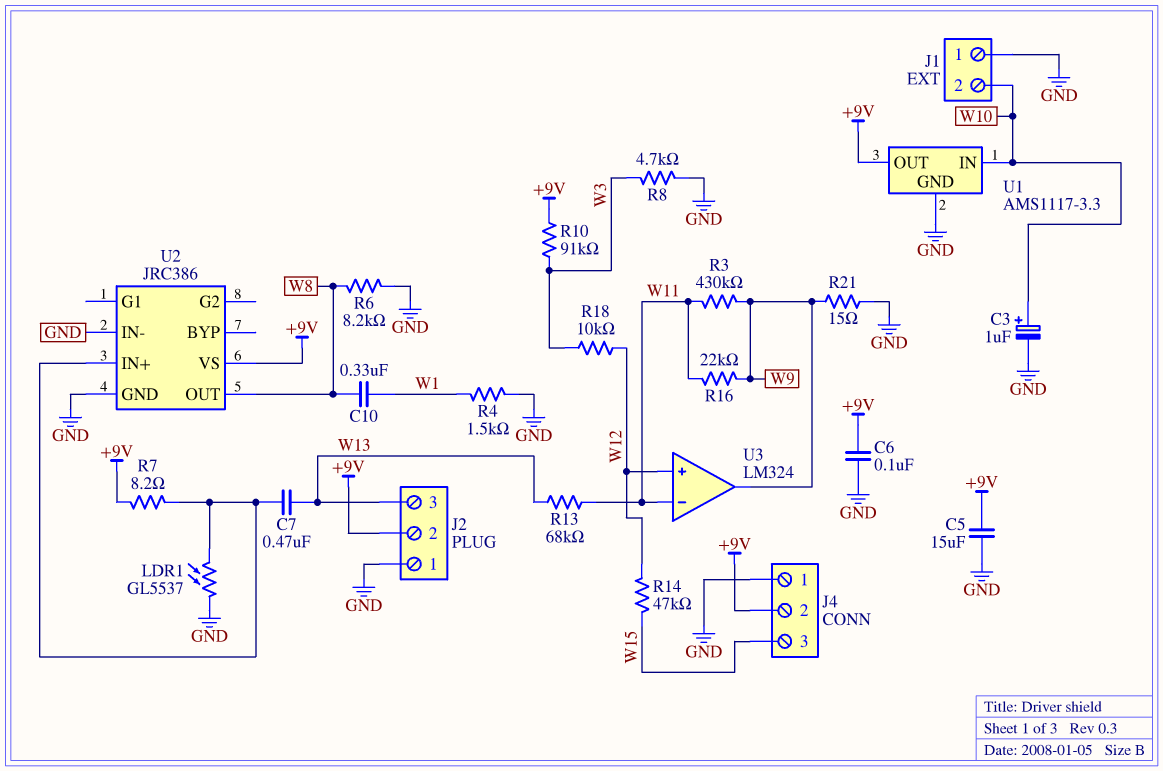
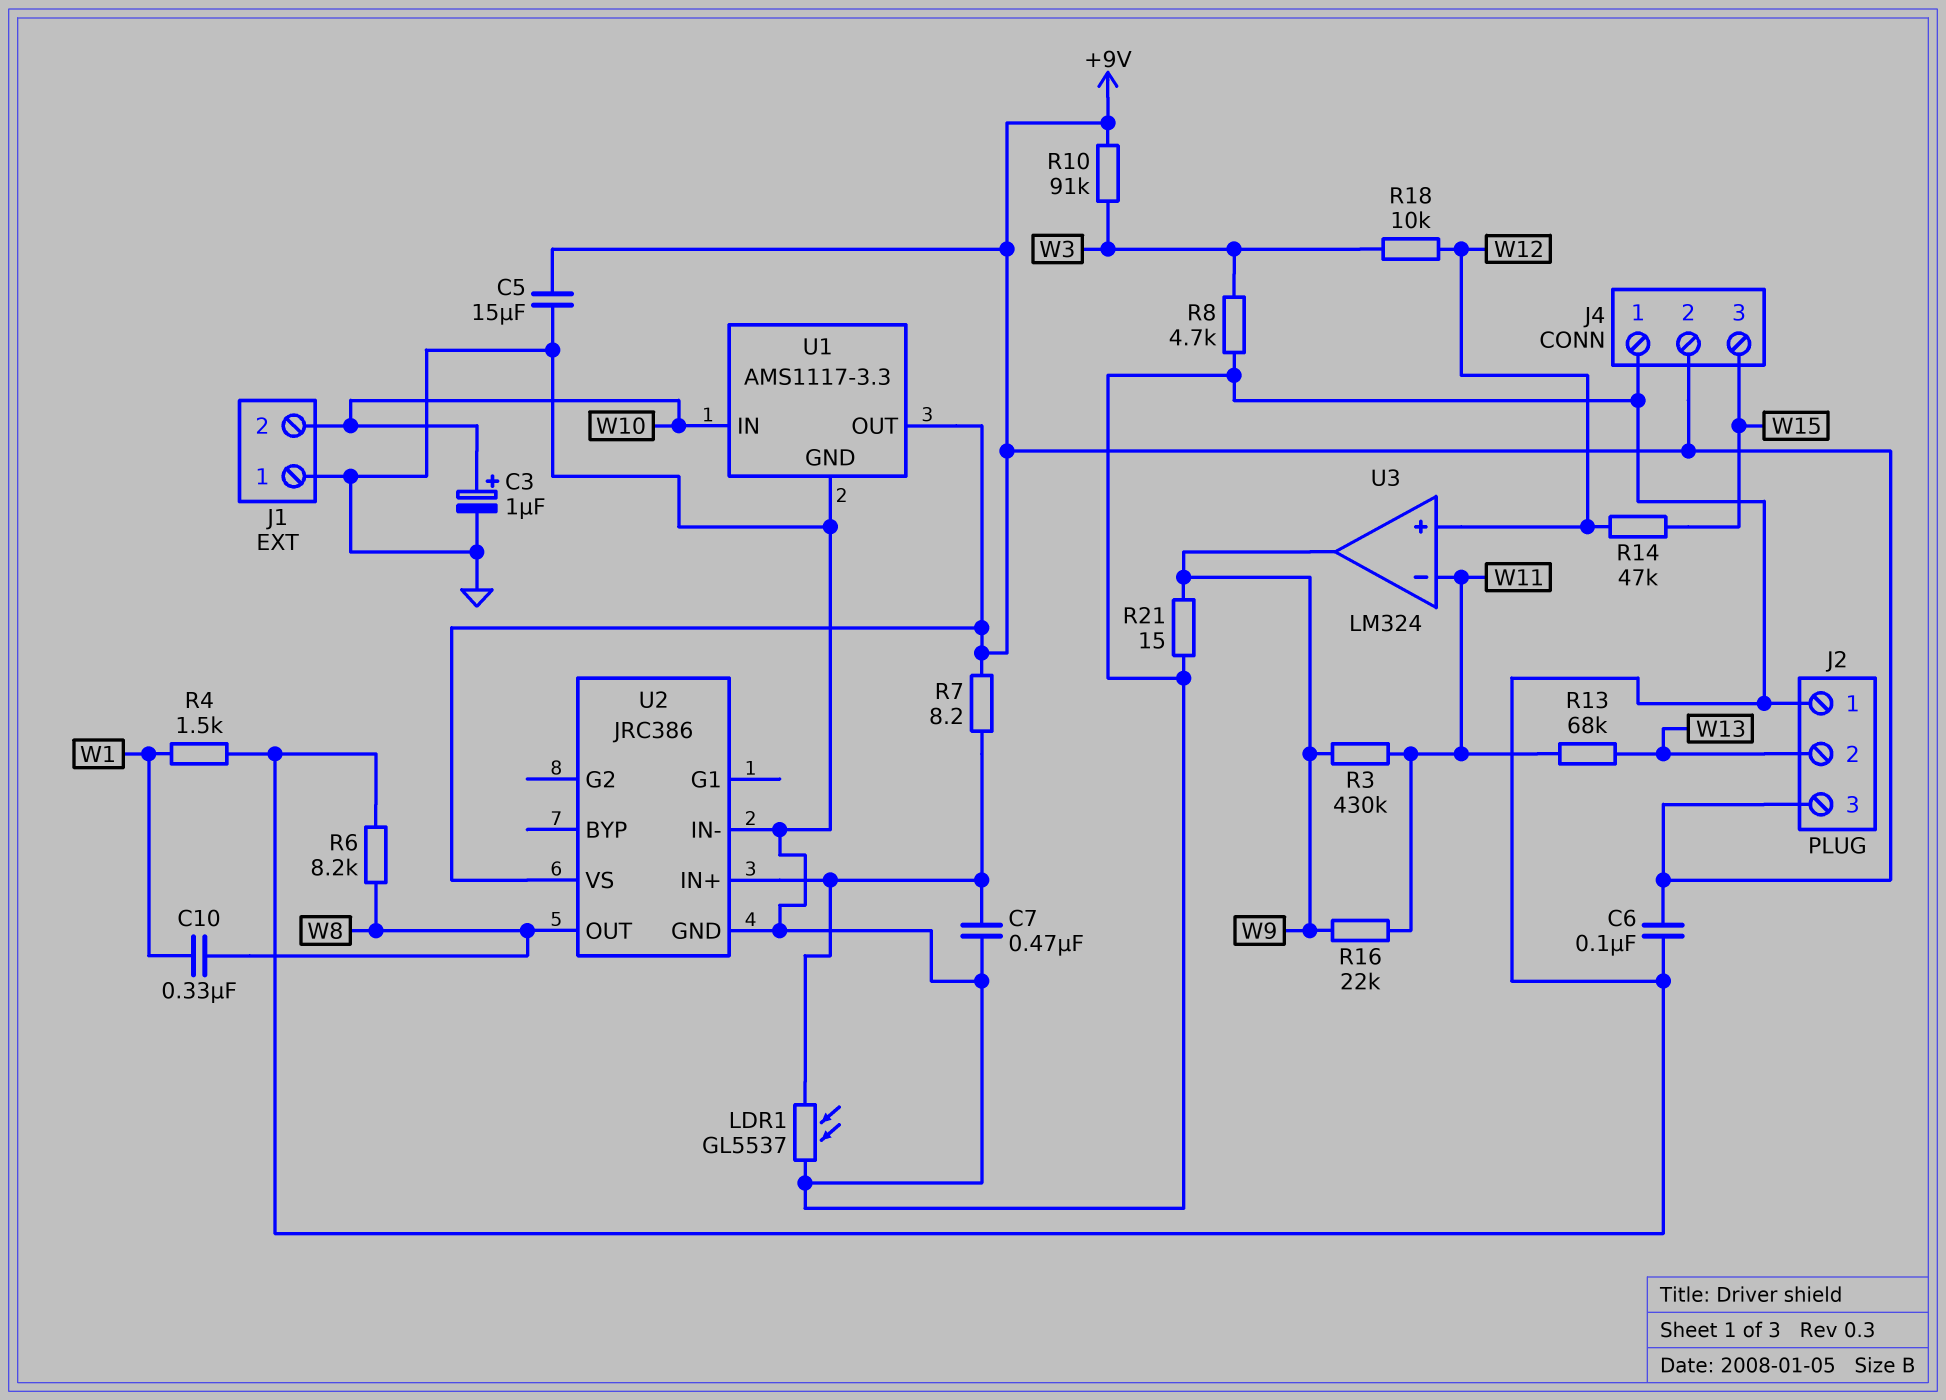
C7: 470nF (U2/IN+, W13) -> 470nF (GND, U2/IN+)
J2 pin 2: +9V -> W13
J2 pin 3: W13 -> +9V

